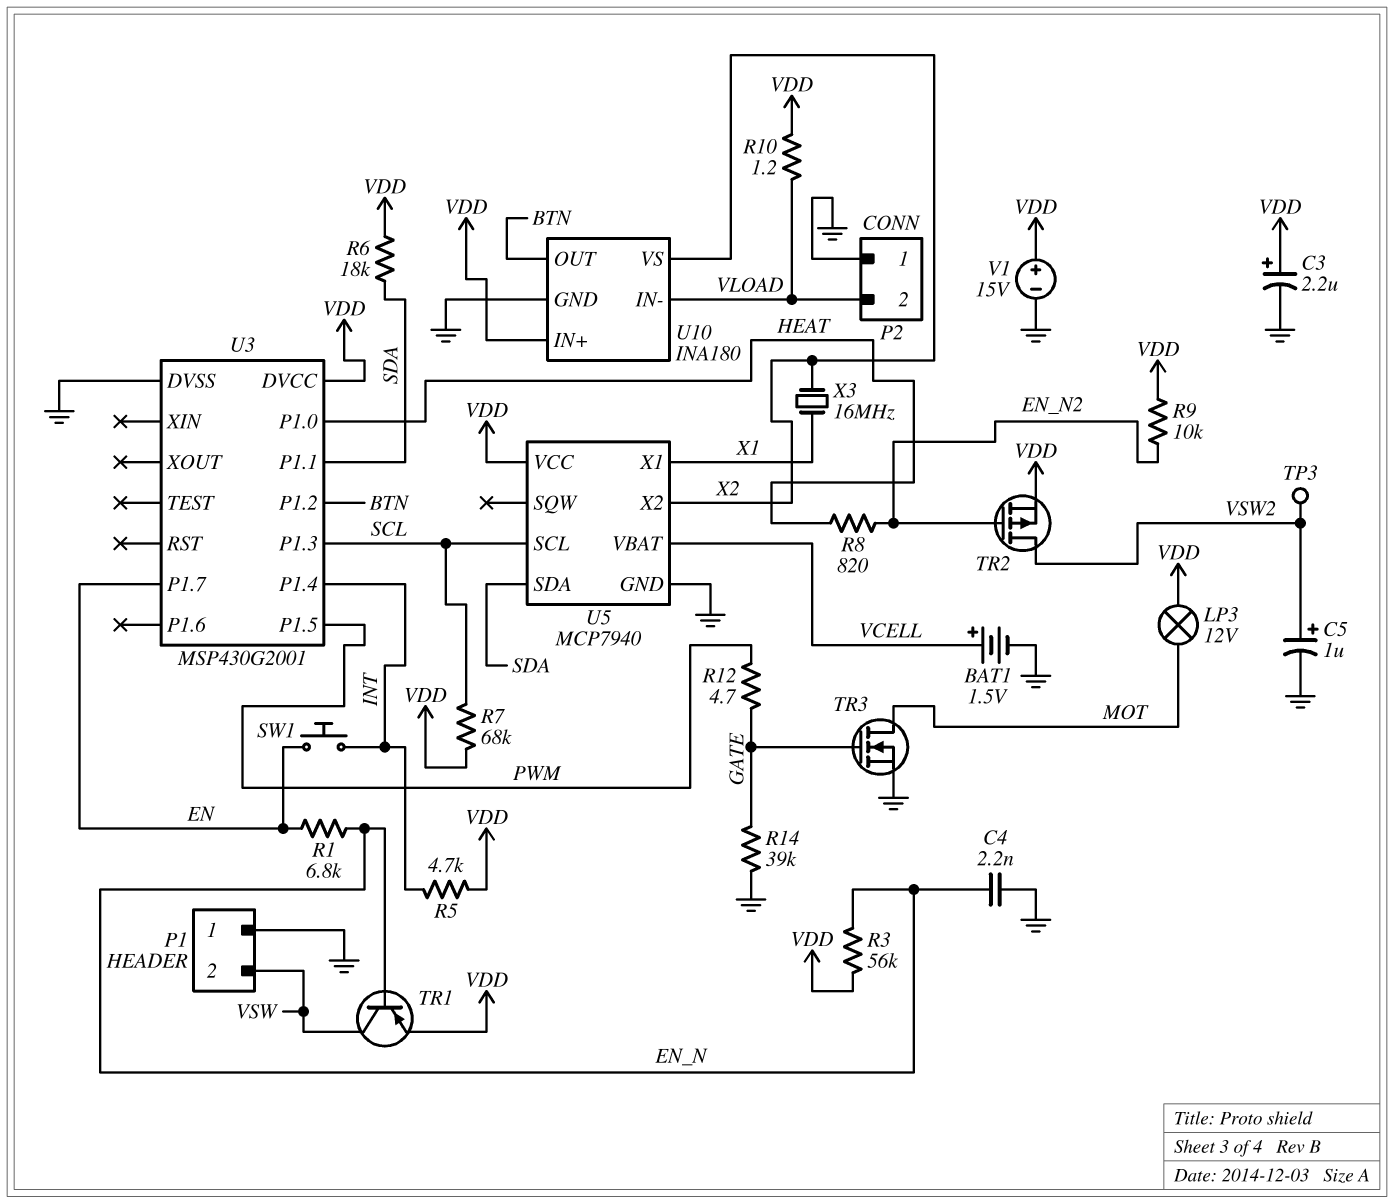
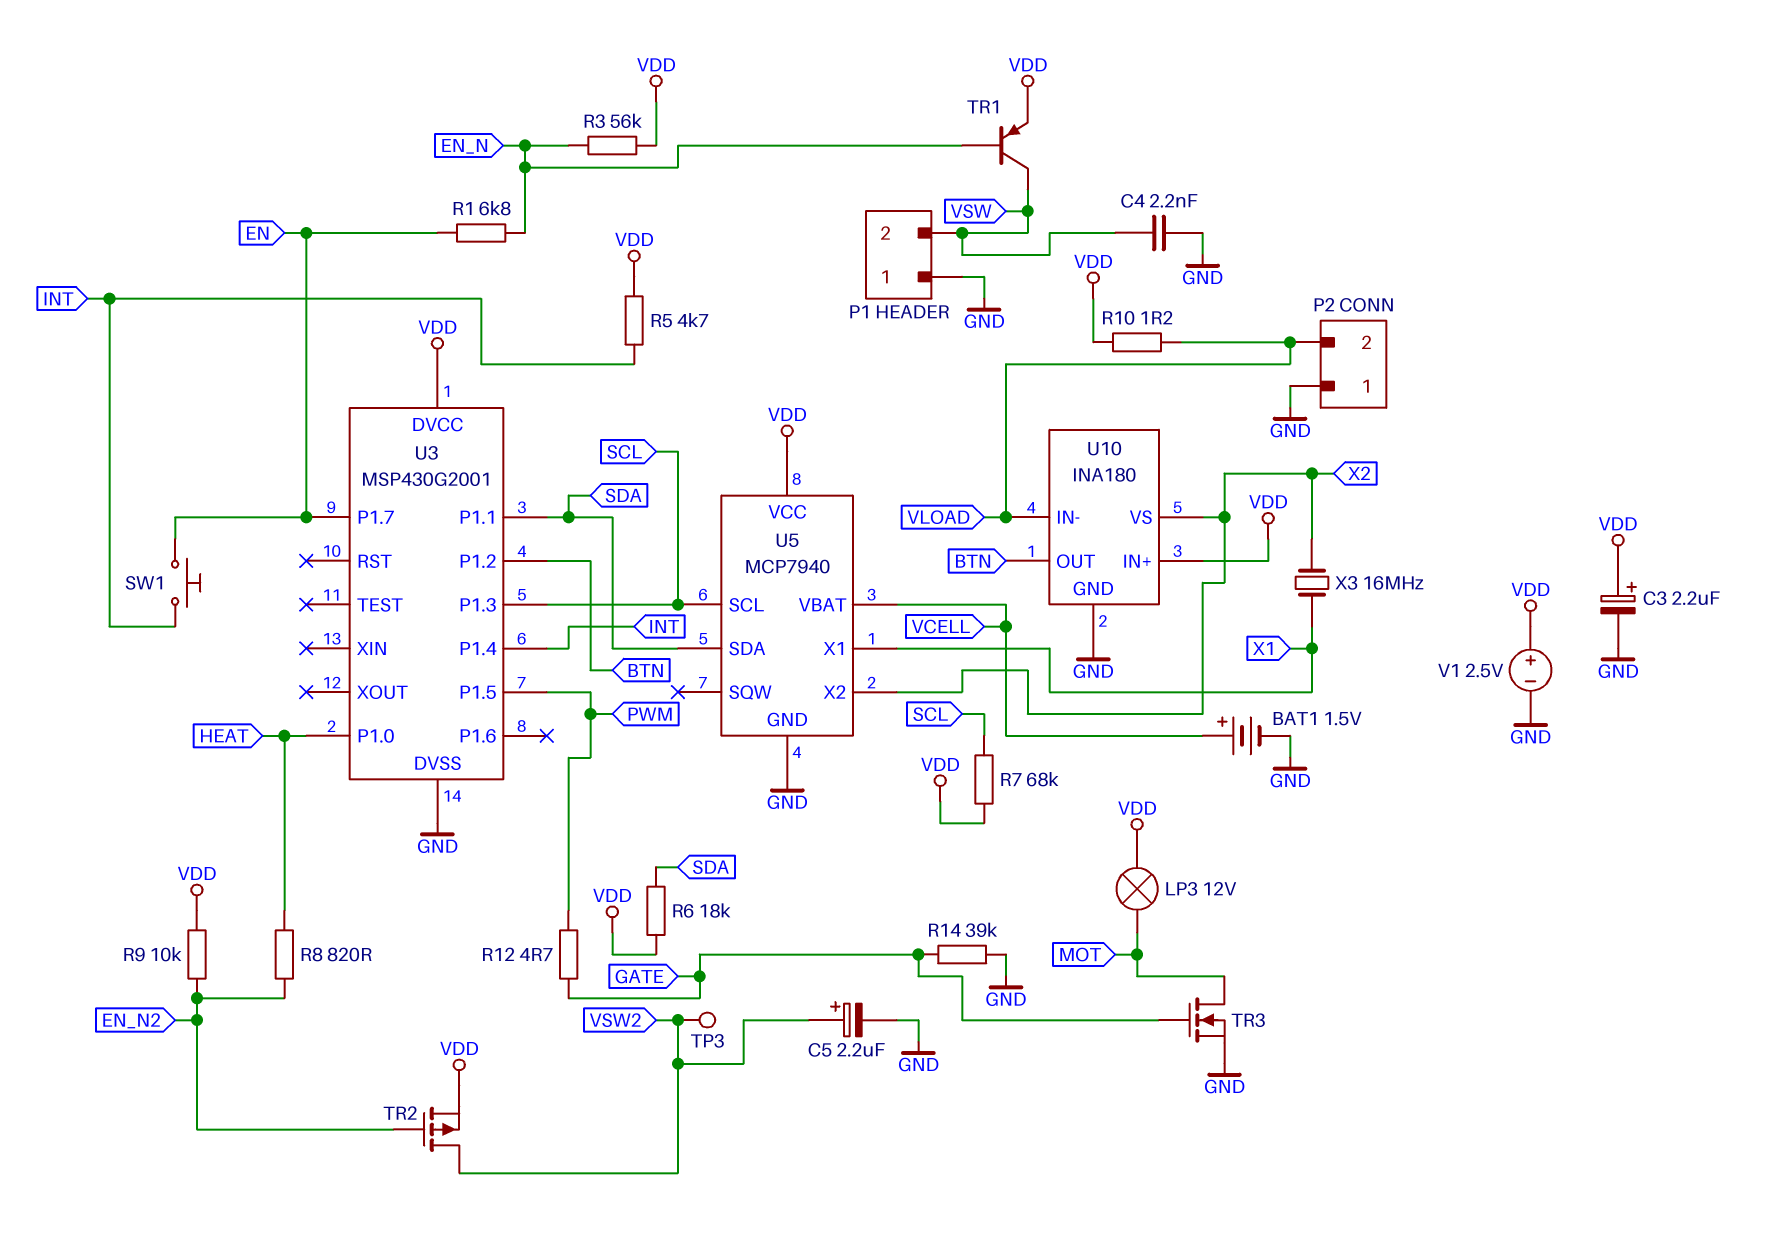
C4: 2.2nF (EN_N, GND) -> 2.2nF (GND, VSW)
C5: 1uF (plus VSW2, minus GND) -> 2.2uF (plus VSW2, minus GND)
V1: 15V (plus VDD, minus GND) -> 2.5V (plus VDD, minus GND)

